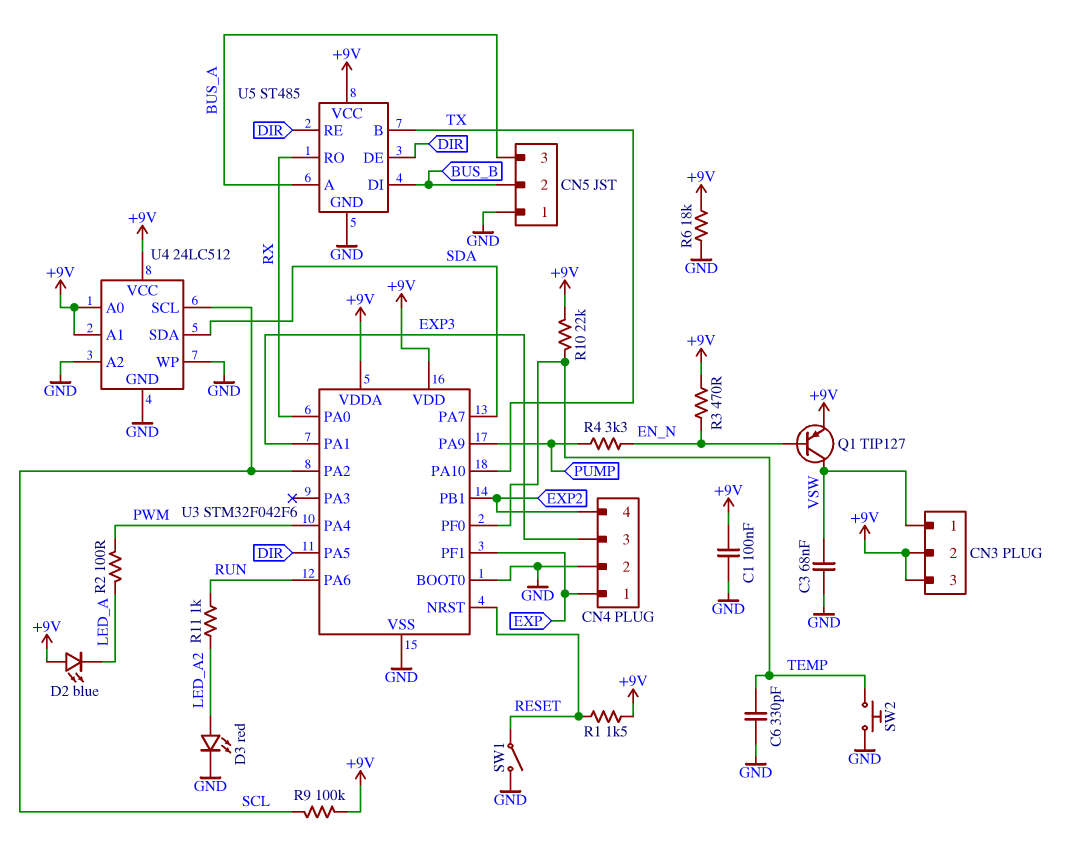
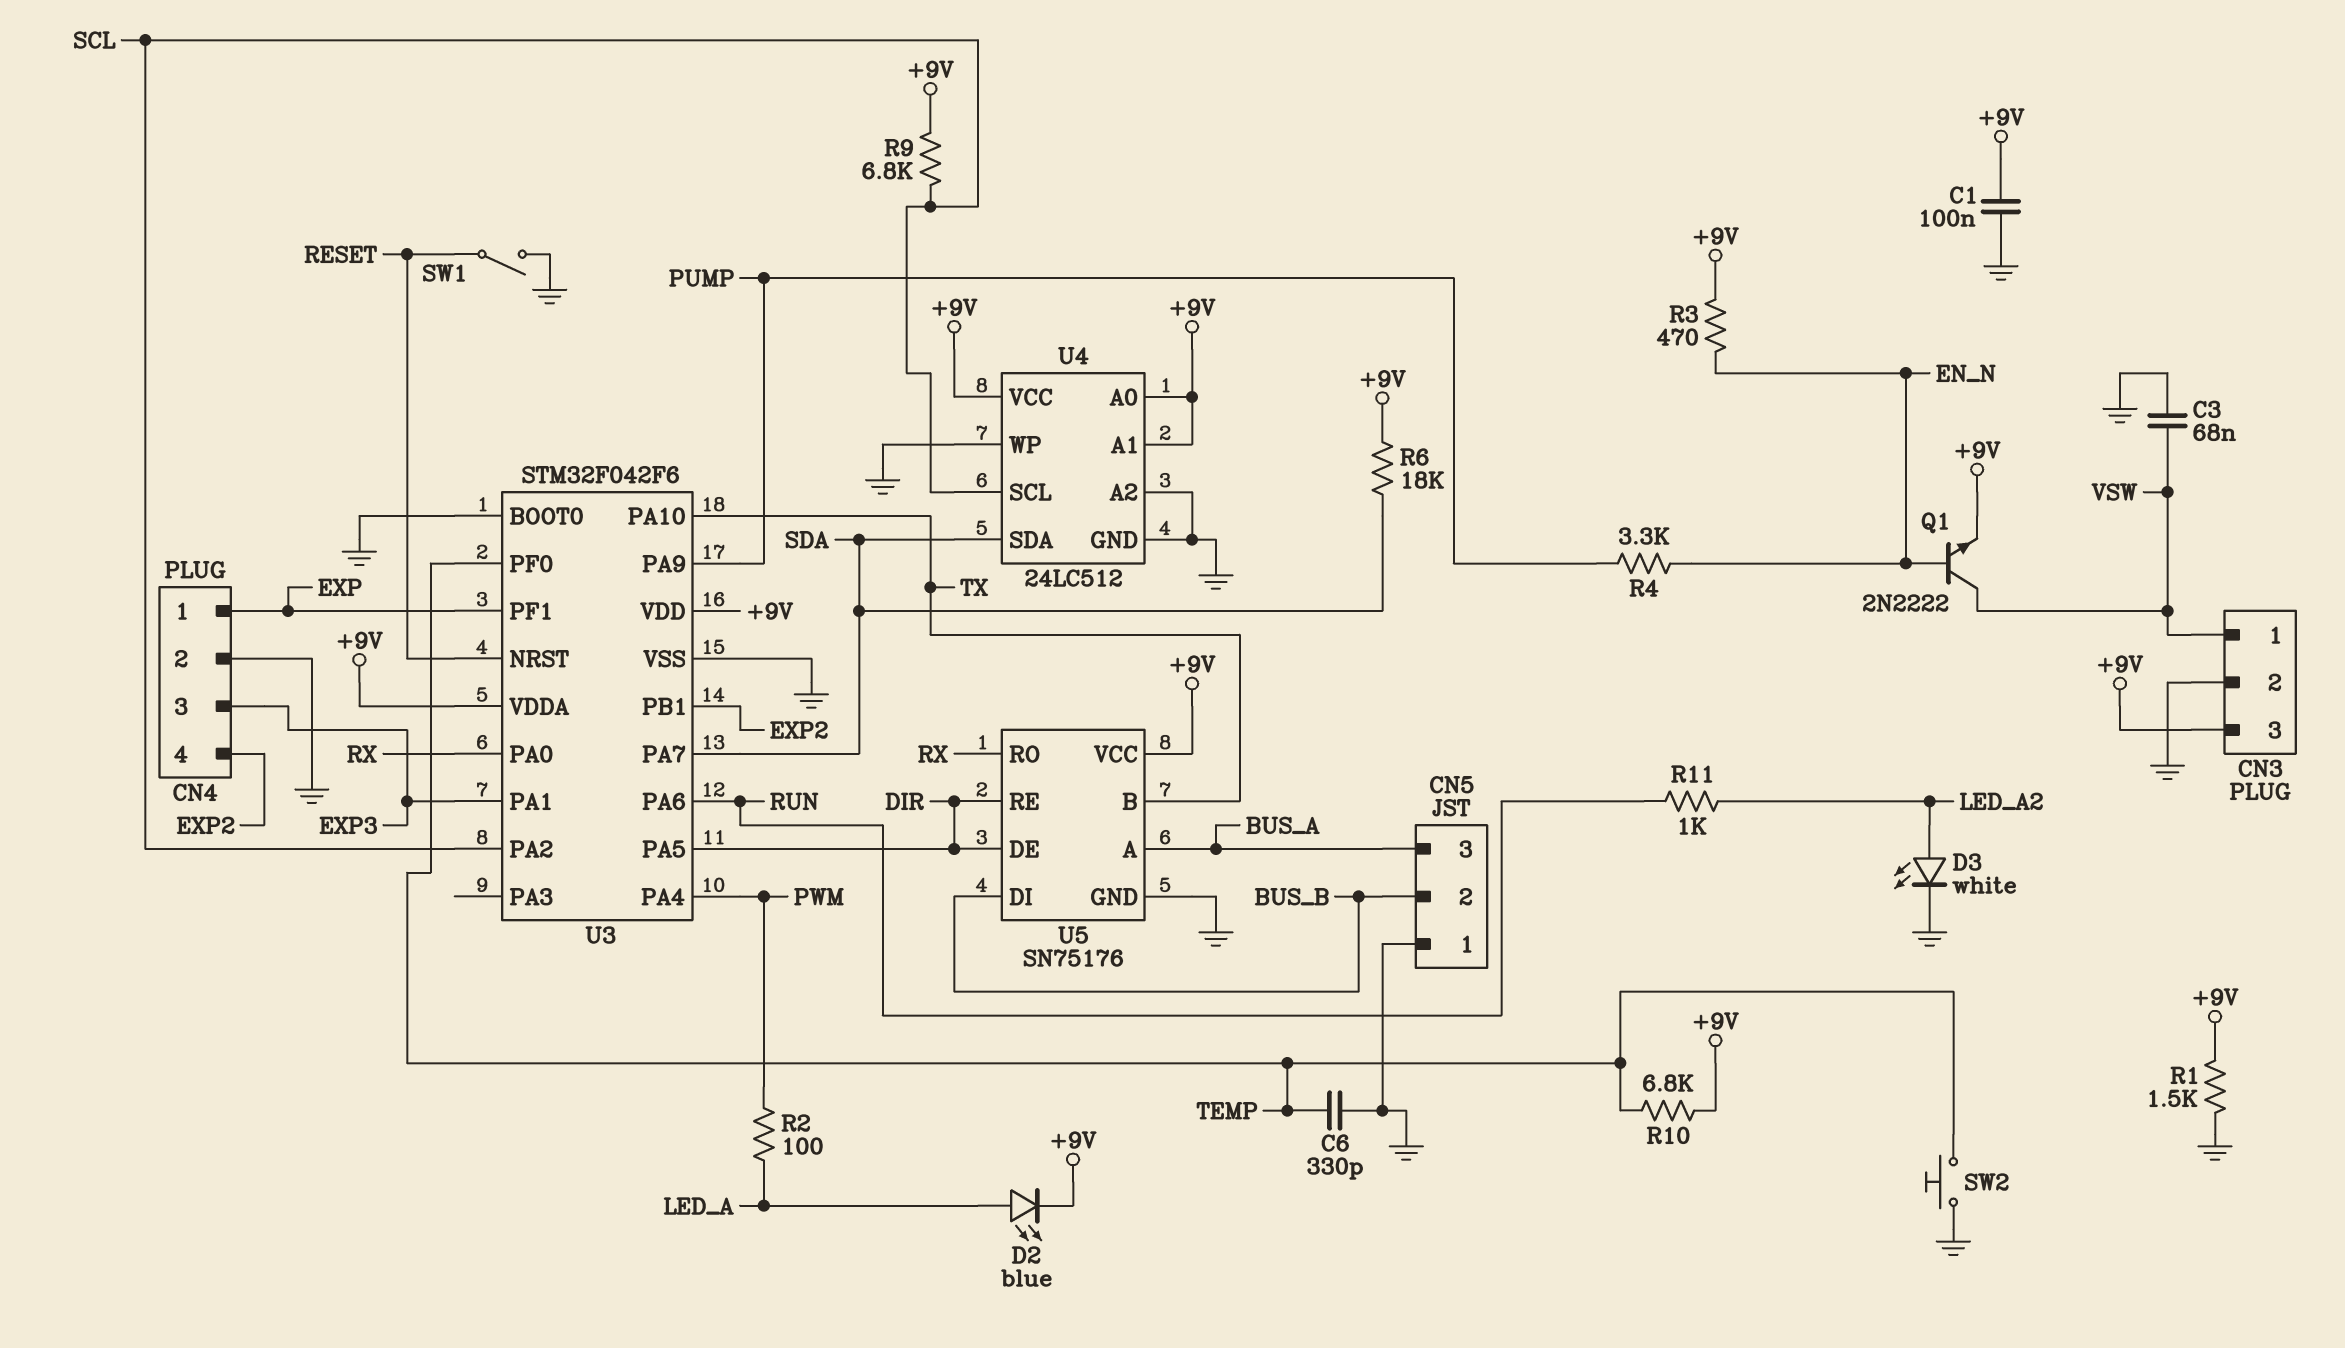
CN3 pin 2: +9V -> GND
D2: LED blue (A +9V, K LED_A) -> LED blue (A LED_A, K +9V)
D3: LED red (A LED_A2, K GND) -> LED white (A LED_A2, K GND)
Q1: PNP TIP127 (B EN_N, C VSW, E +9V) -> NPN 2N2222 (B EN_N, C VSW, E +9V)
R1: 1.5k (+9V, RESET) -> 1.5k (+9V, GND)
R6: 18k (+9V, GND) -> 18k (+9V, SDA)
R9: 100k (+9V, SCL) -> 6.8k (+9V, SCL)
R10: 22k (+9V, TEMP) -> 6.8k (+9V, TEMP)
U5: ST485 -> SN75176

